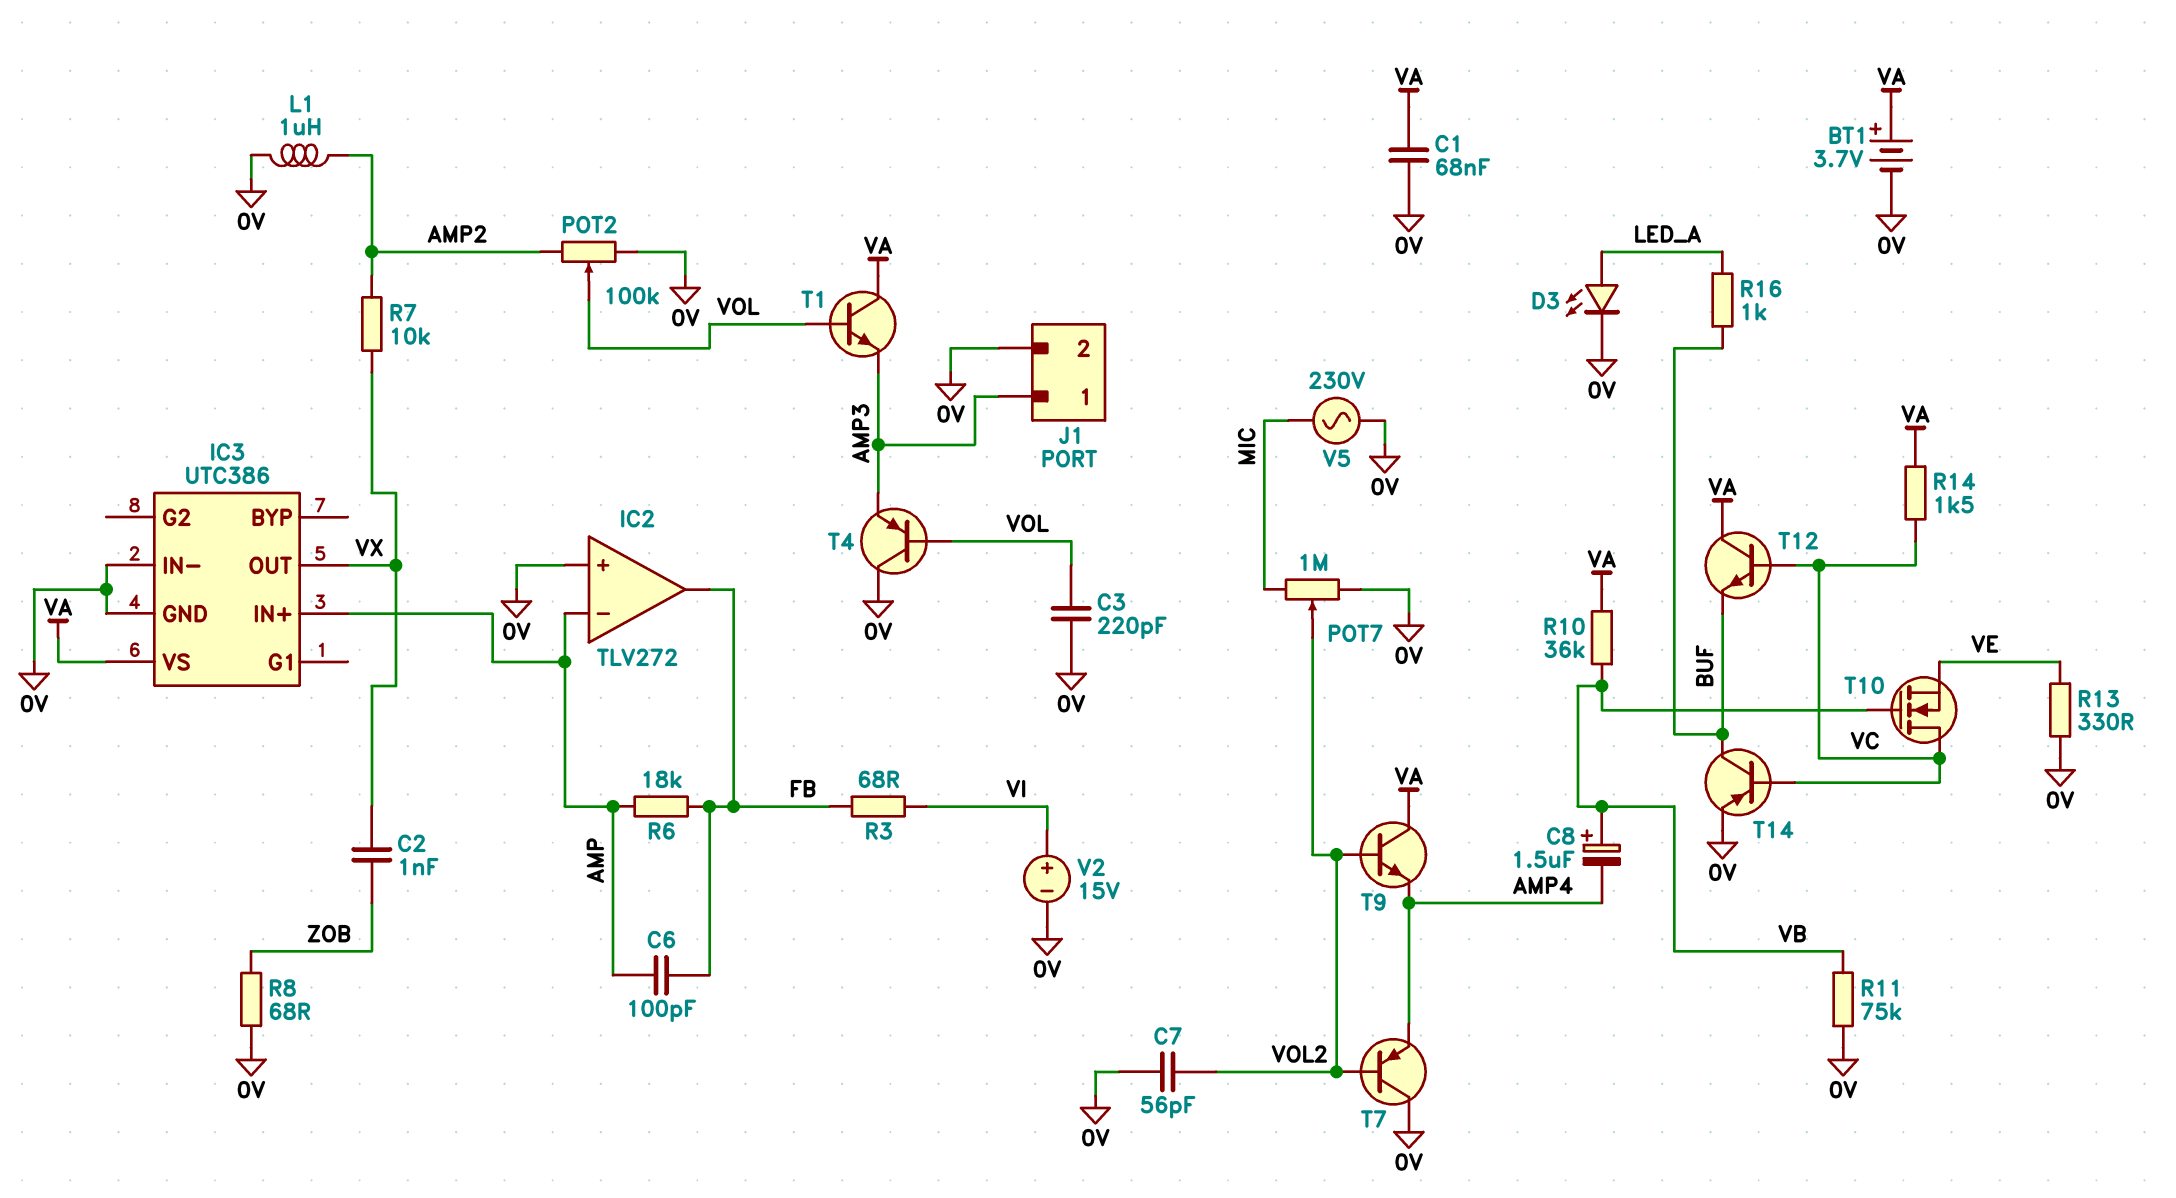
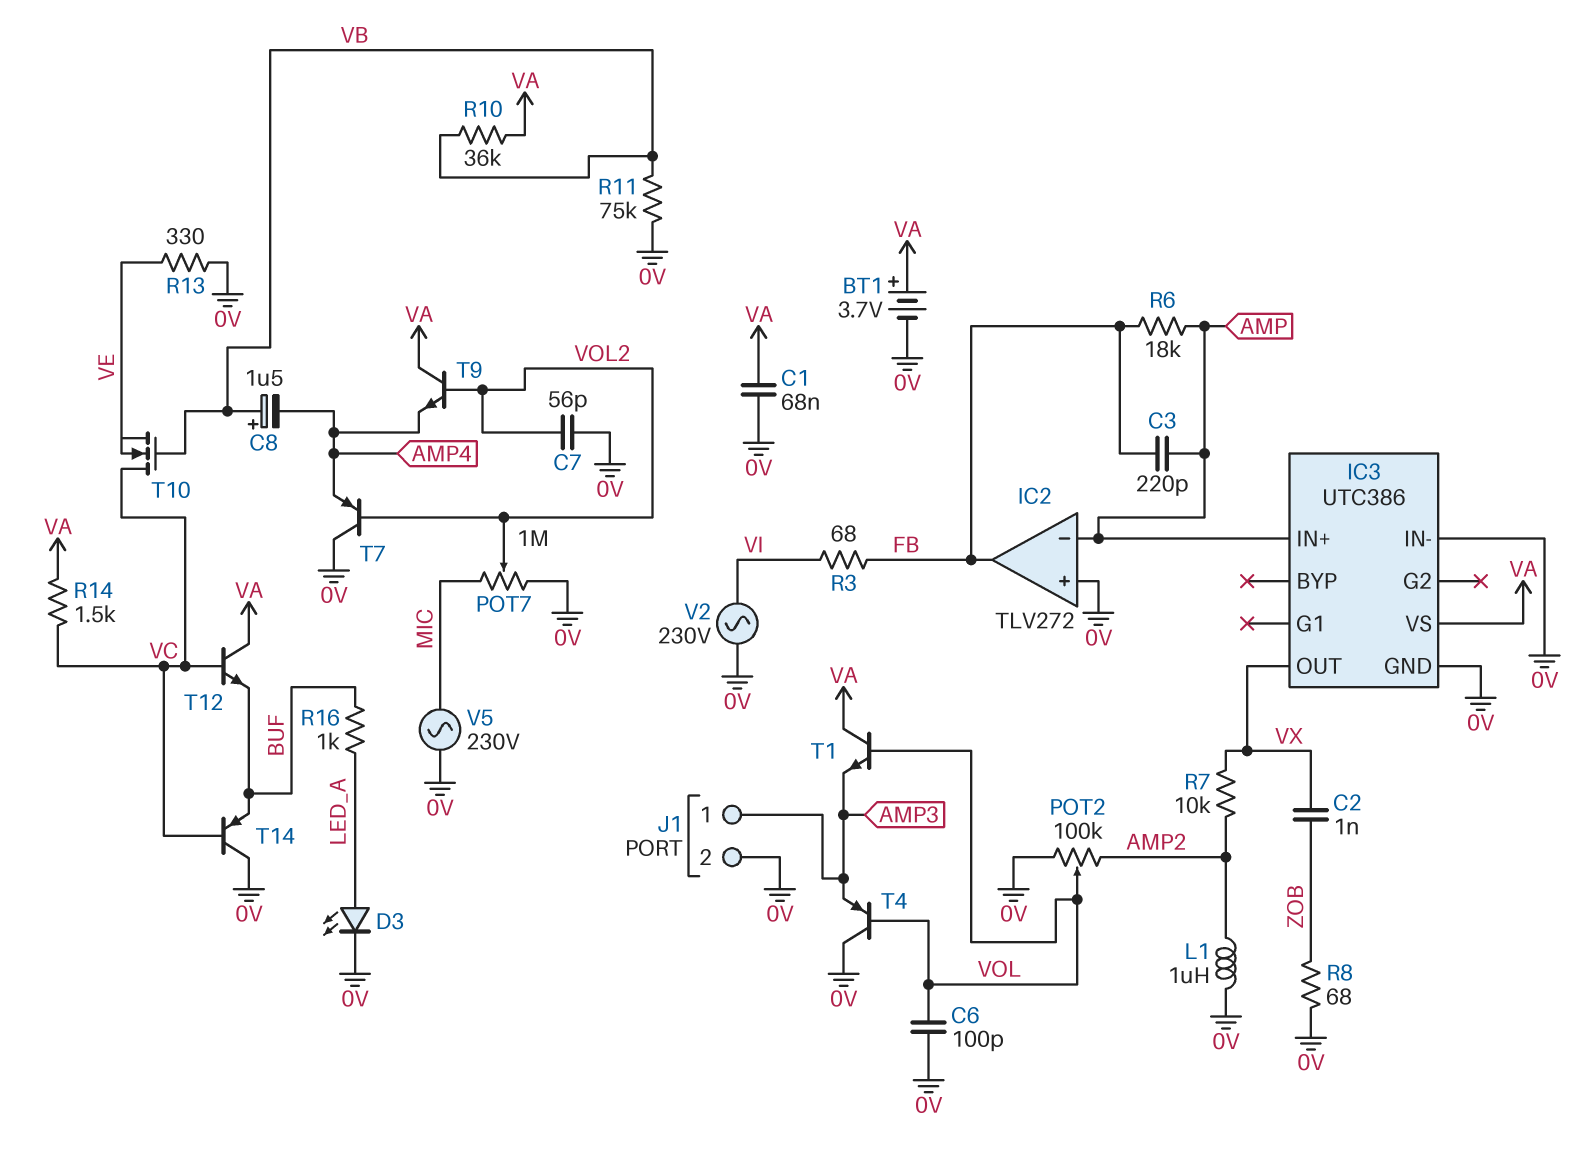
C3: 220pF (0V, VOL) -> 220pF (AMP, FB)
C6: 100pF (AMP, FB) -> 100pF (0V, VOL)
T14: PNP (B VC, C BUF, E 0V) -> PNP (B VC, C 0V, E BUF)
V2: 15V (plus VI, minus 0V) -> AC 230V (0V, VI)

